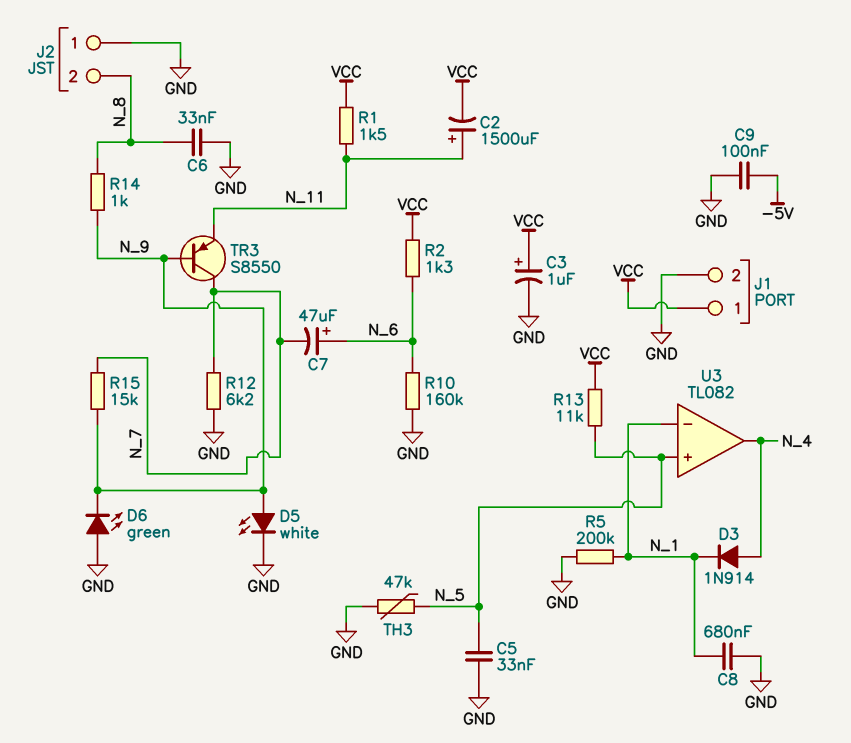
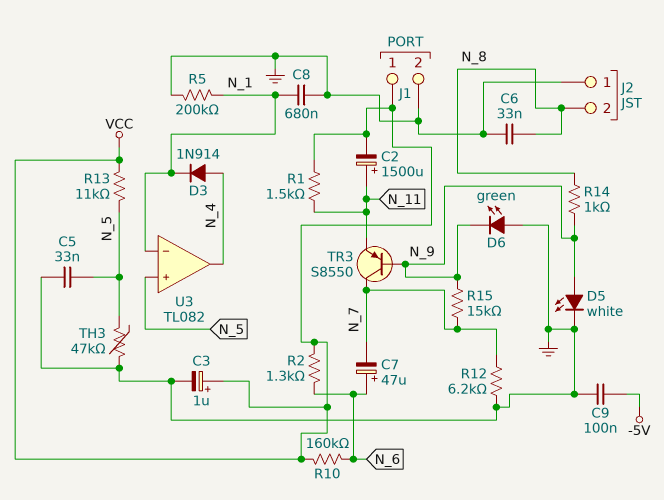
R10: 160k (GND, N_6) -> 160k (N_6, VCC)

